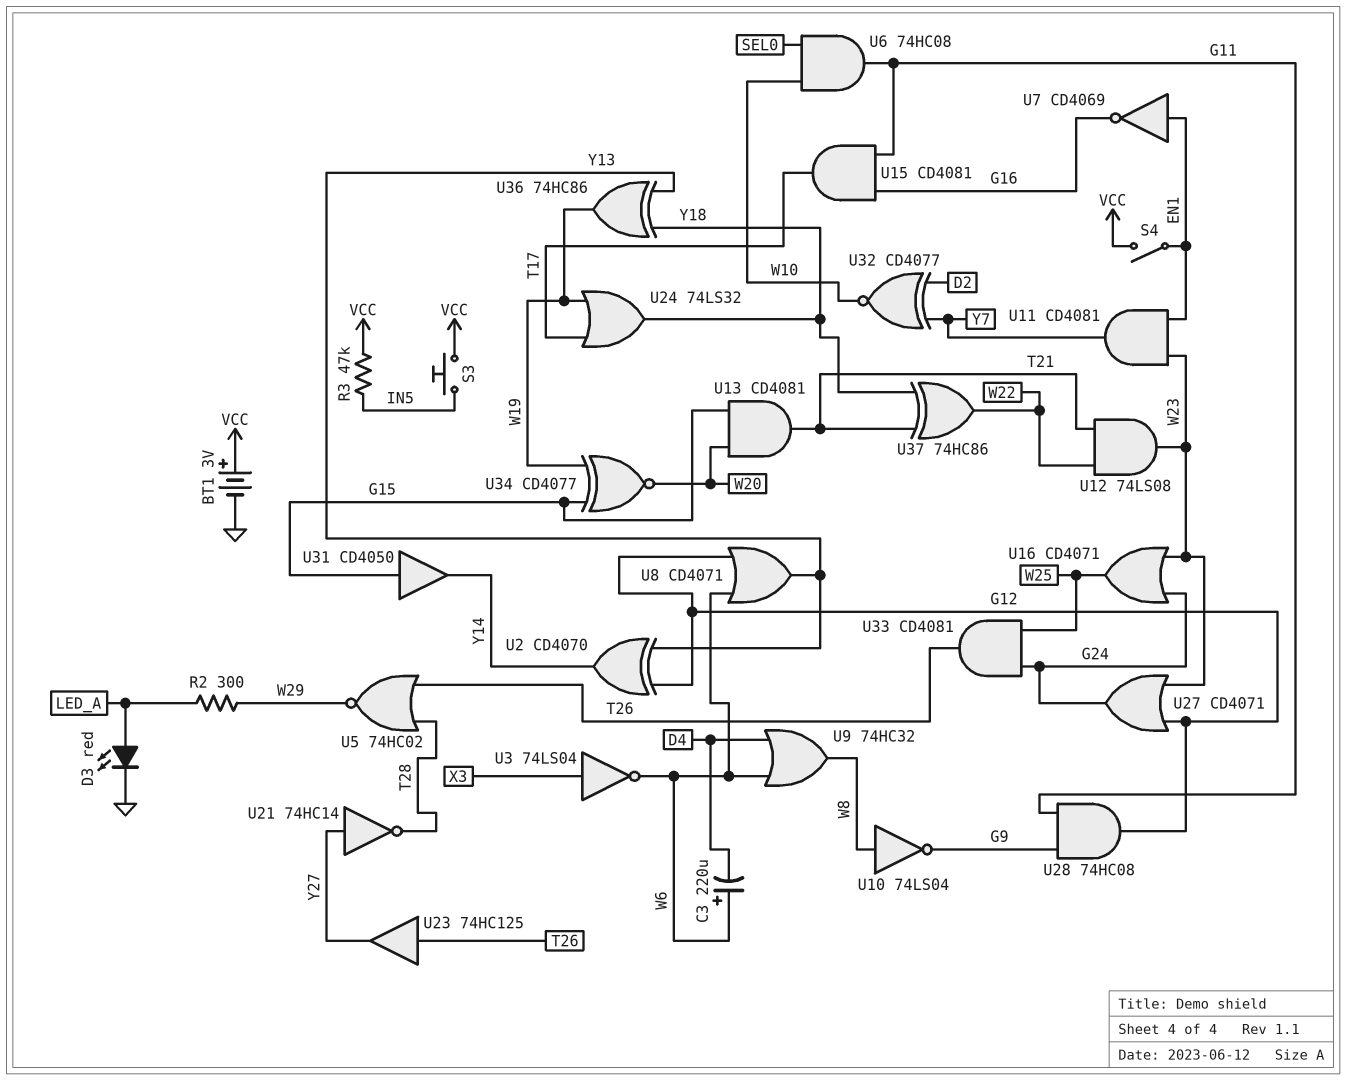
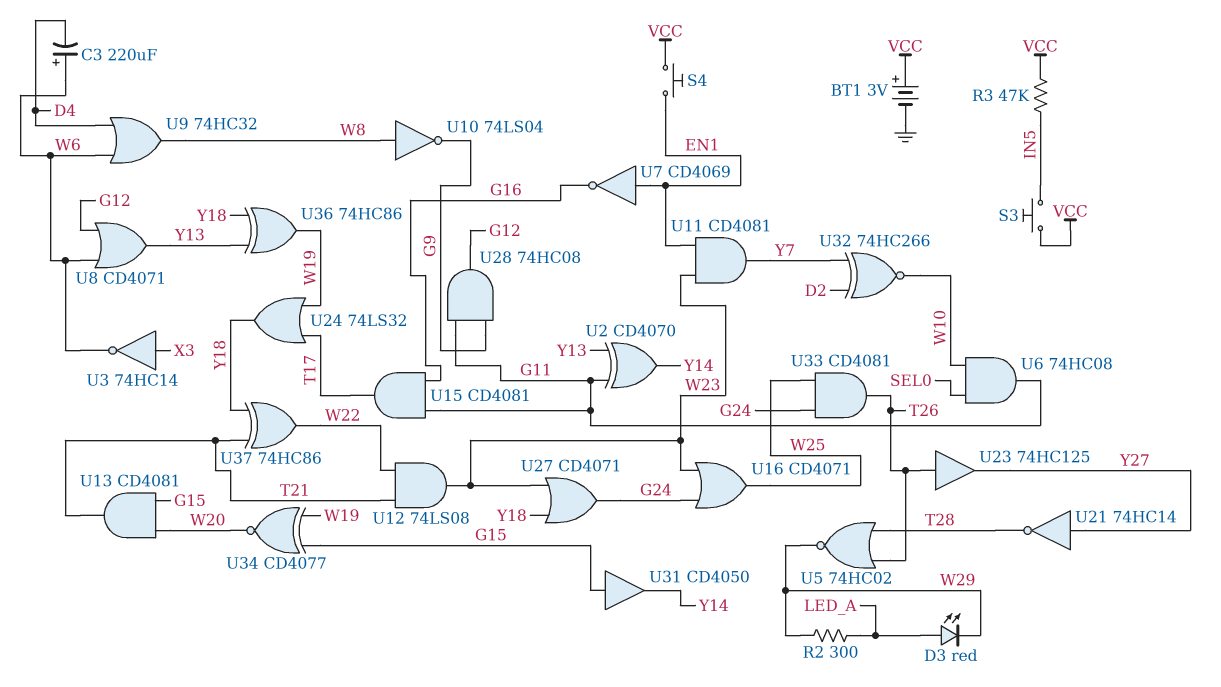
D3: LED red (A LED_A, K GND) -> LED red (A LED_A, K W29)
S4: switch (EN1, VCC) -> button (EN1, VCC)
U2: XOR CD4070 (in G12, in Y13, out Y14) -> XOR CD4070 (in G11, in Y13, out Y14)
U3: NOT 74LS04 (in X3, out W6) -> NOT 74HC14 (in X3, out W6)
U27: OR CD4071 (in G12, in W23, out G24) -> OR CD4071 (in W23, in Y18, out G24)
U32: XNOR CD4077 (in D2, in Y7, out W10) -> XNOR 74HC266 (in D2, in Y7, out W10)

